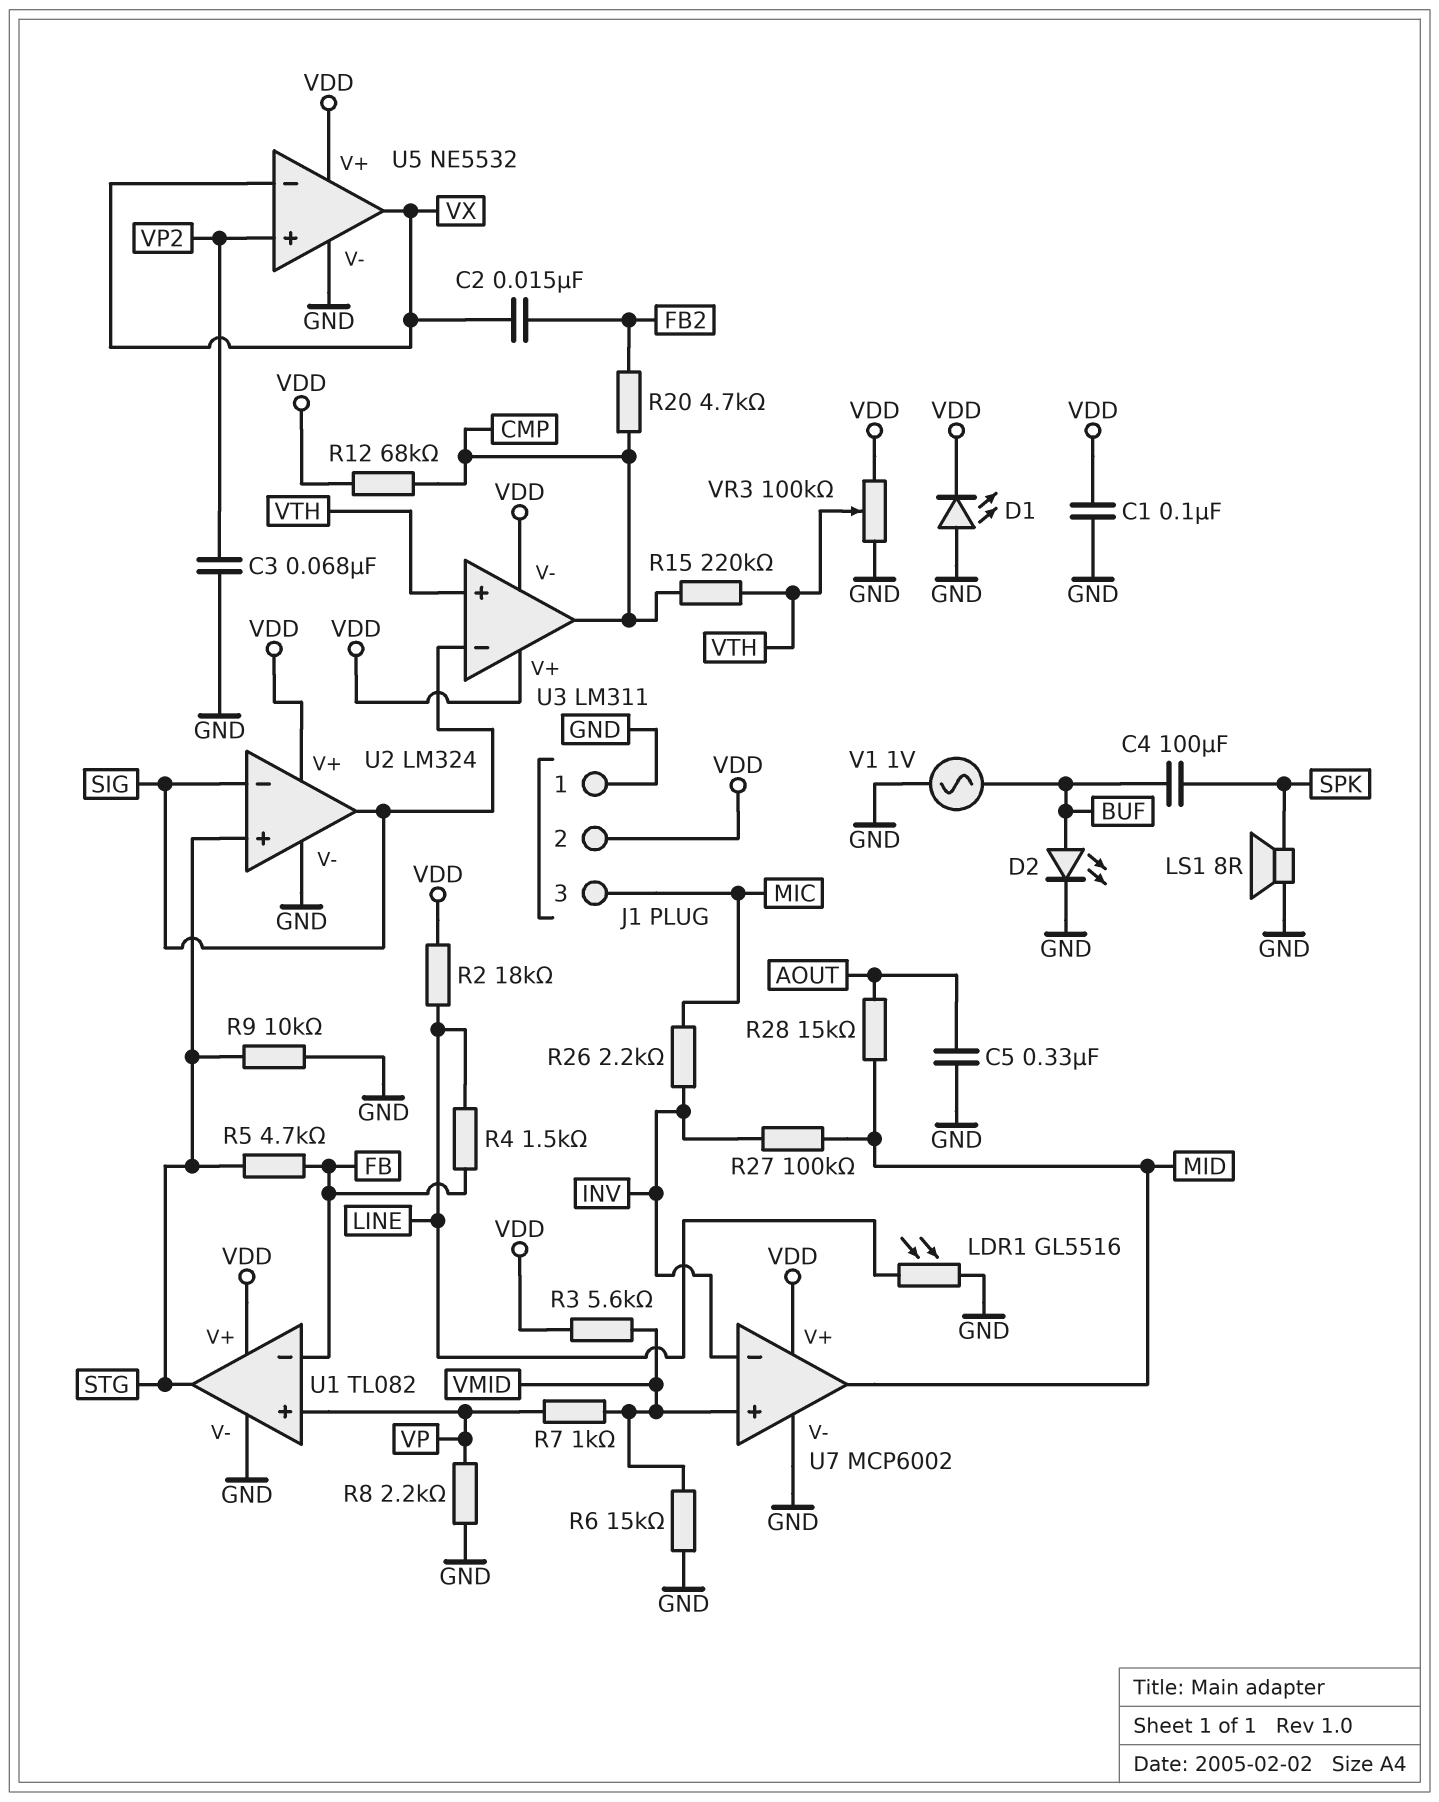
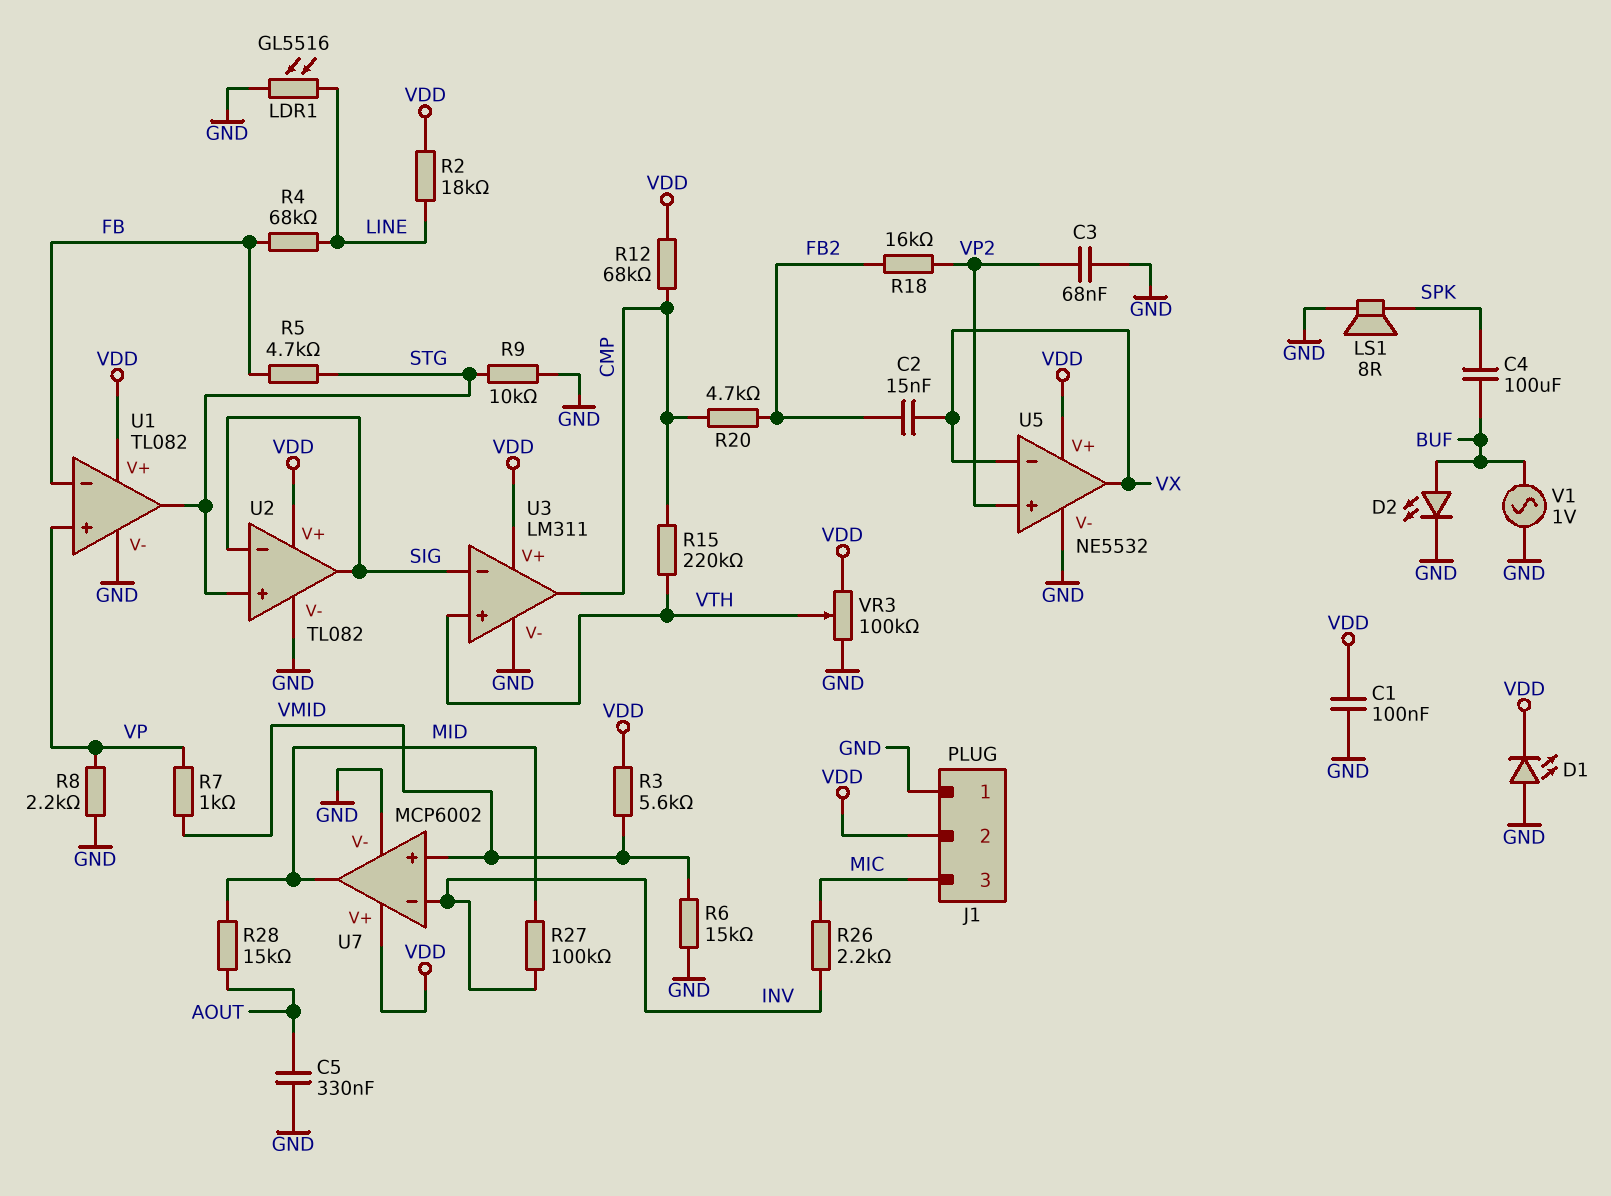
R4: 1.5k (FB, LINE) -> 68k (FB, LINE)
R18: none -> 16k (FB2, VP2)
U2: LM324 -> TL082
U3 pin V-: VDD -> GND

